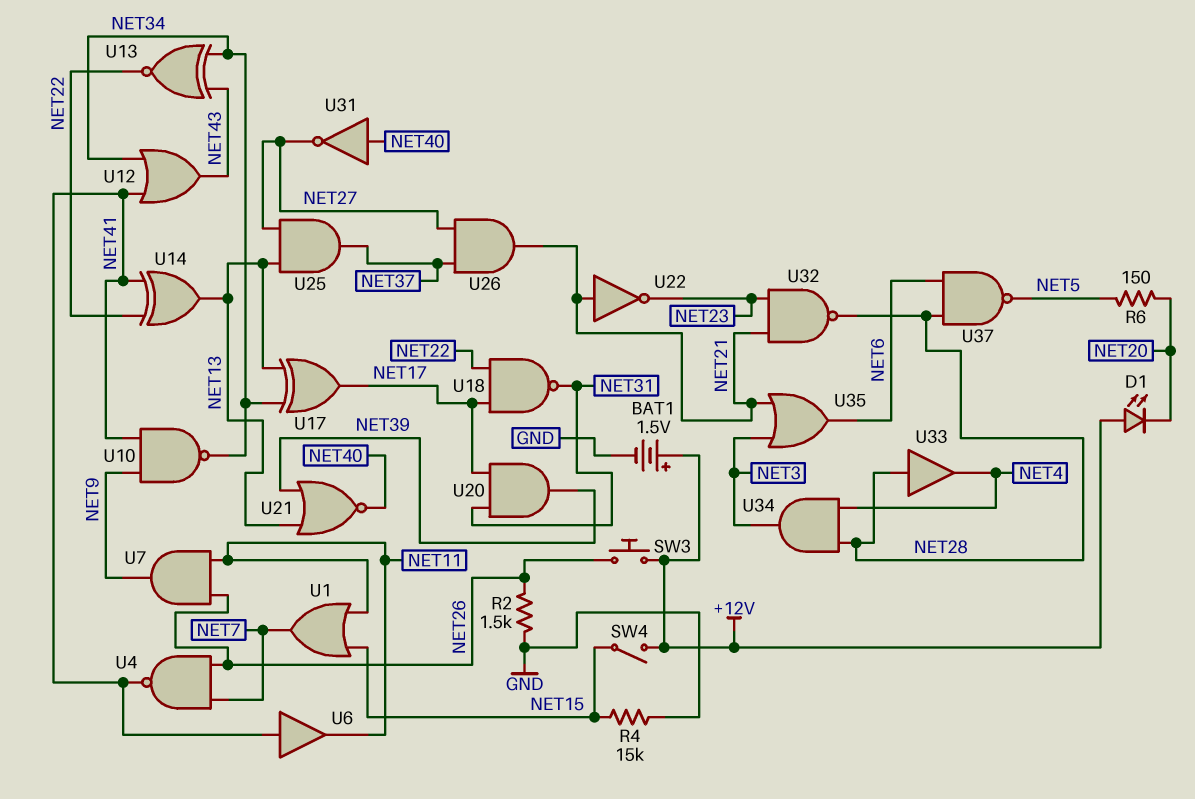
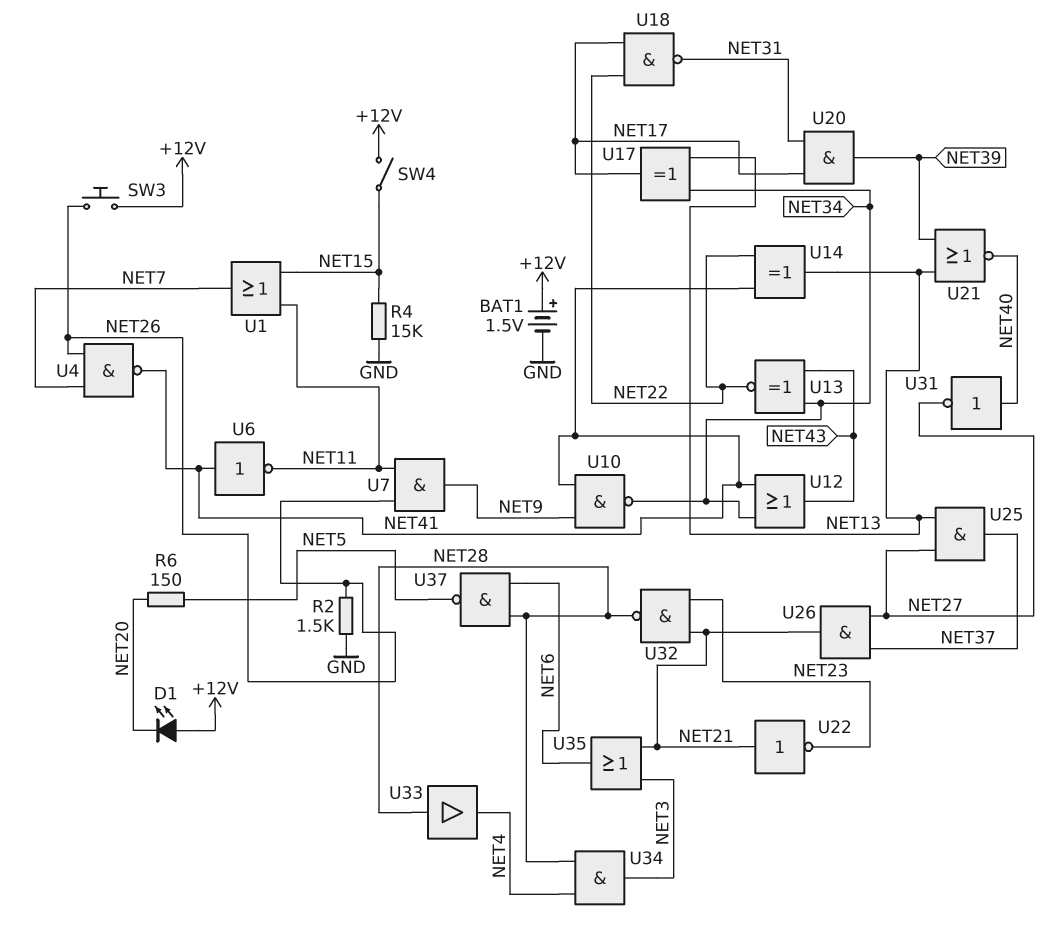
U6: buffer (in NET41, out NET11) -> NOT (in NET41, out NET11)

